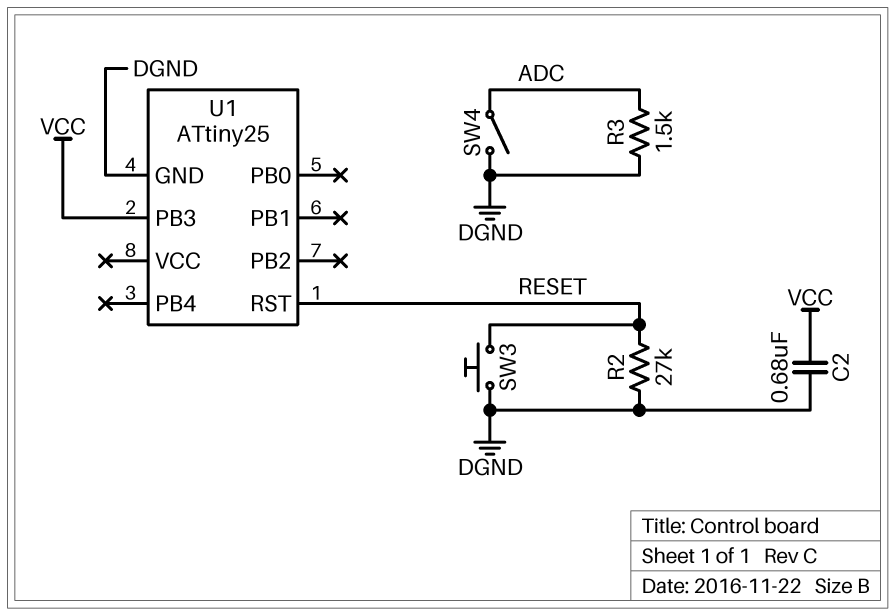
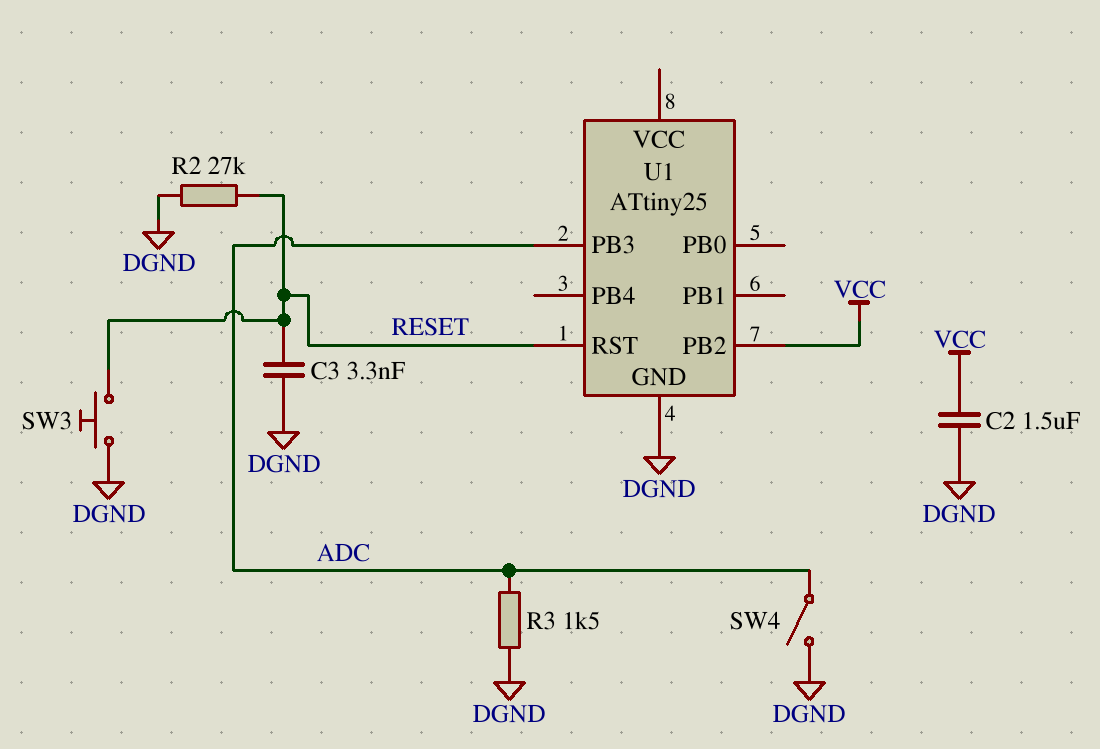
C2: 680nF (DGND, VCC) -> 1.5uF (DGND, VCC)
C3: none -> 3.3nF (DGND, RESET)
U1 pin PB2: none -> VCC
U1 pin PB3: VCC -> ADC

